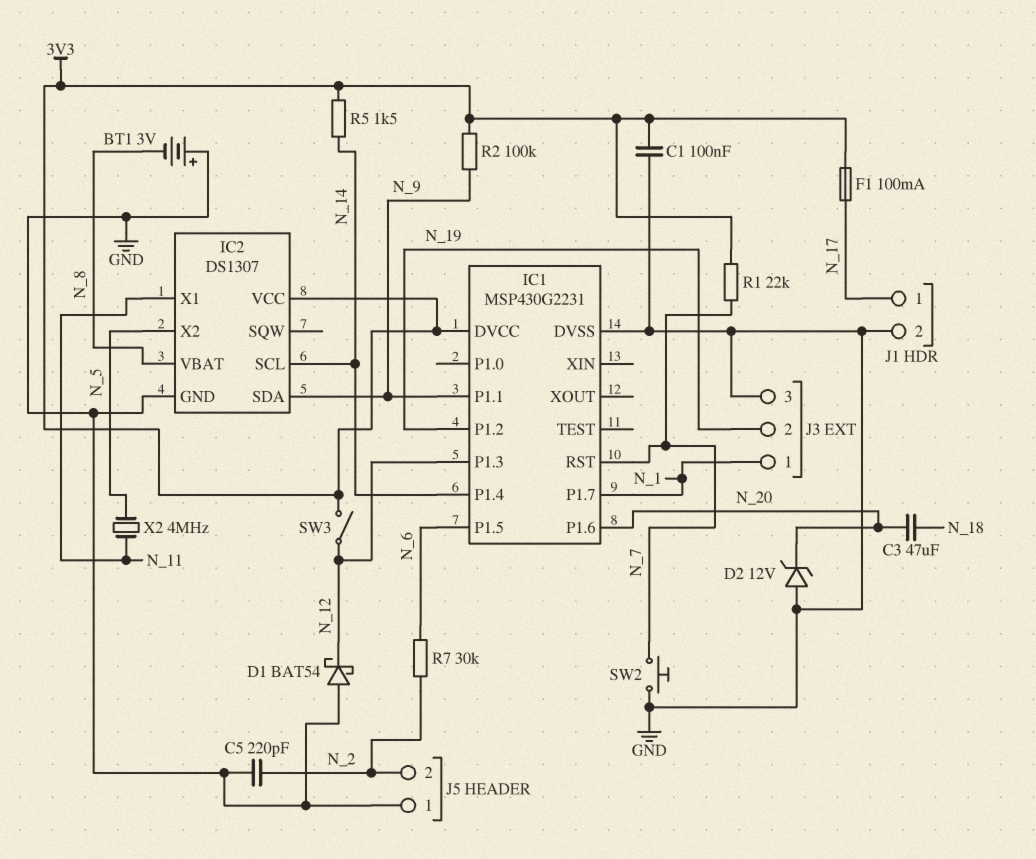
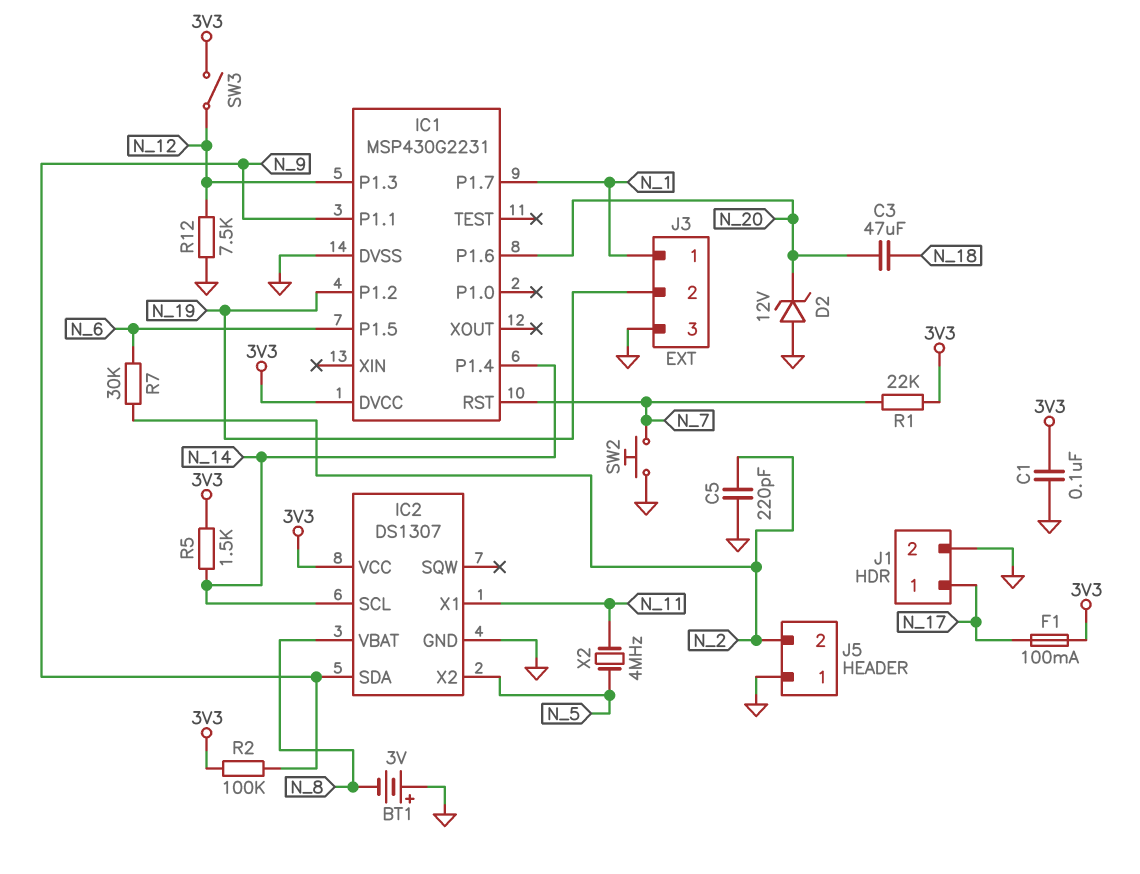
D1: schottky BAT54 (A GND, K N_12) -> none
R12: none -> 7.5k (GND, N_12)

